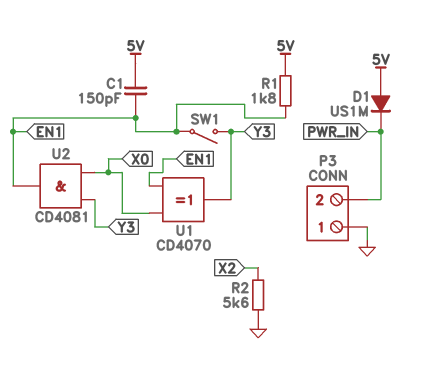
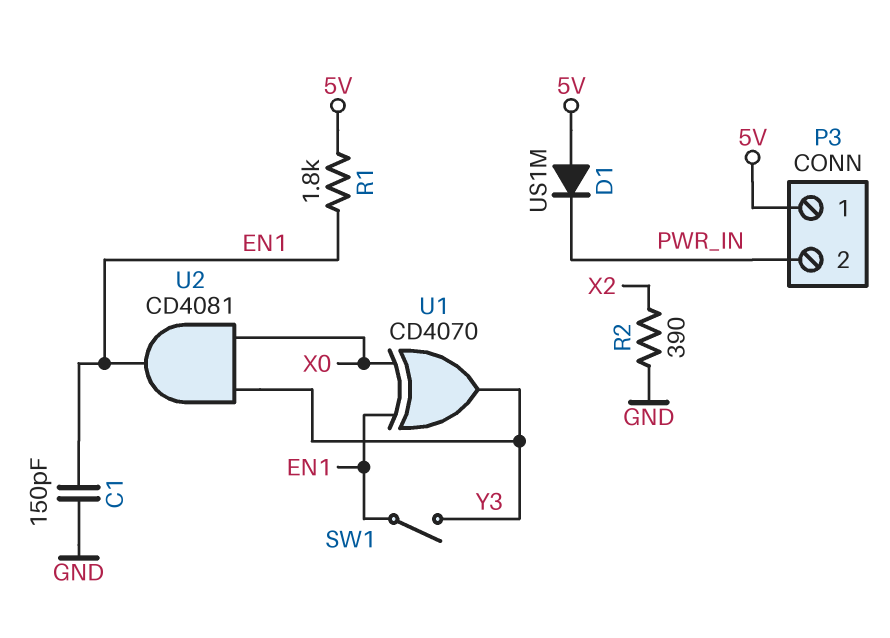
C1: 150pF (5V, EN1) -> 150pF (EN1, GND)
P3 pin 1: GND -> 5V
R2: 5.6k (GND, X2) -> 390 (GND, X2)

